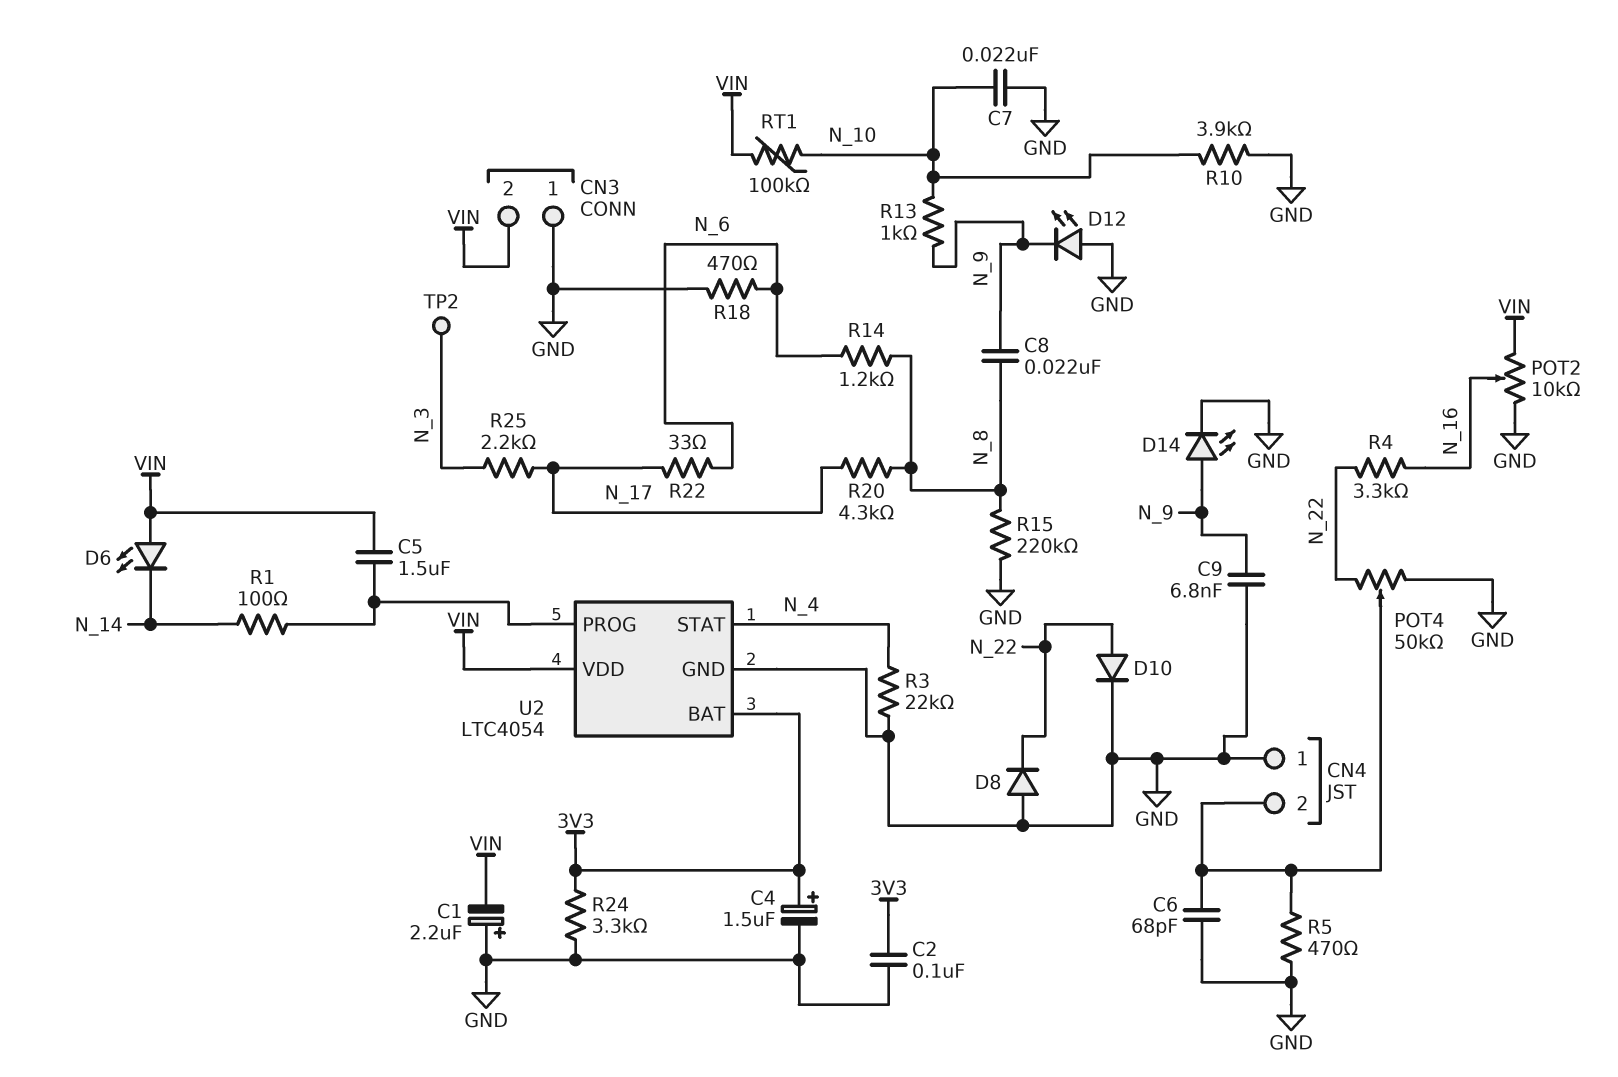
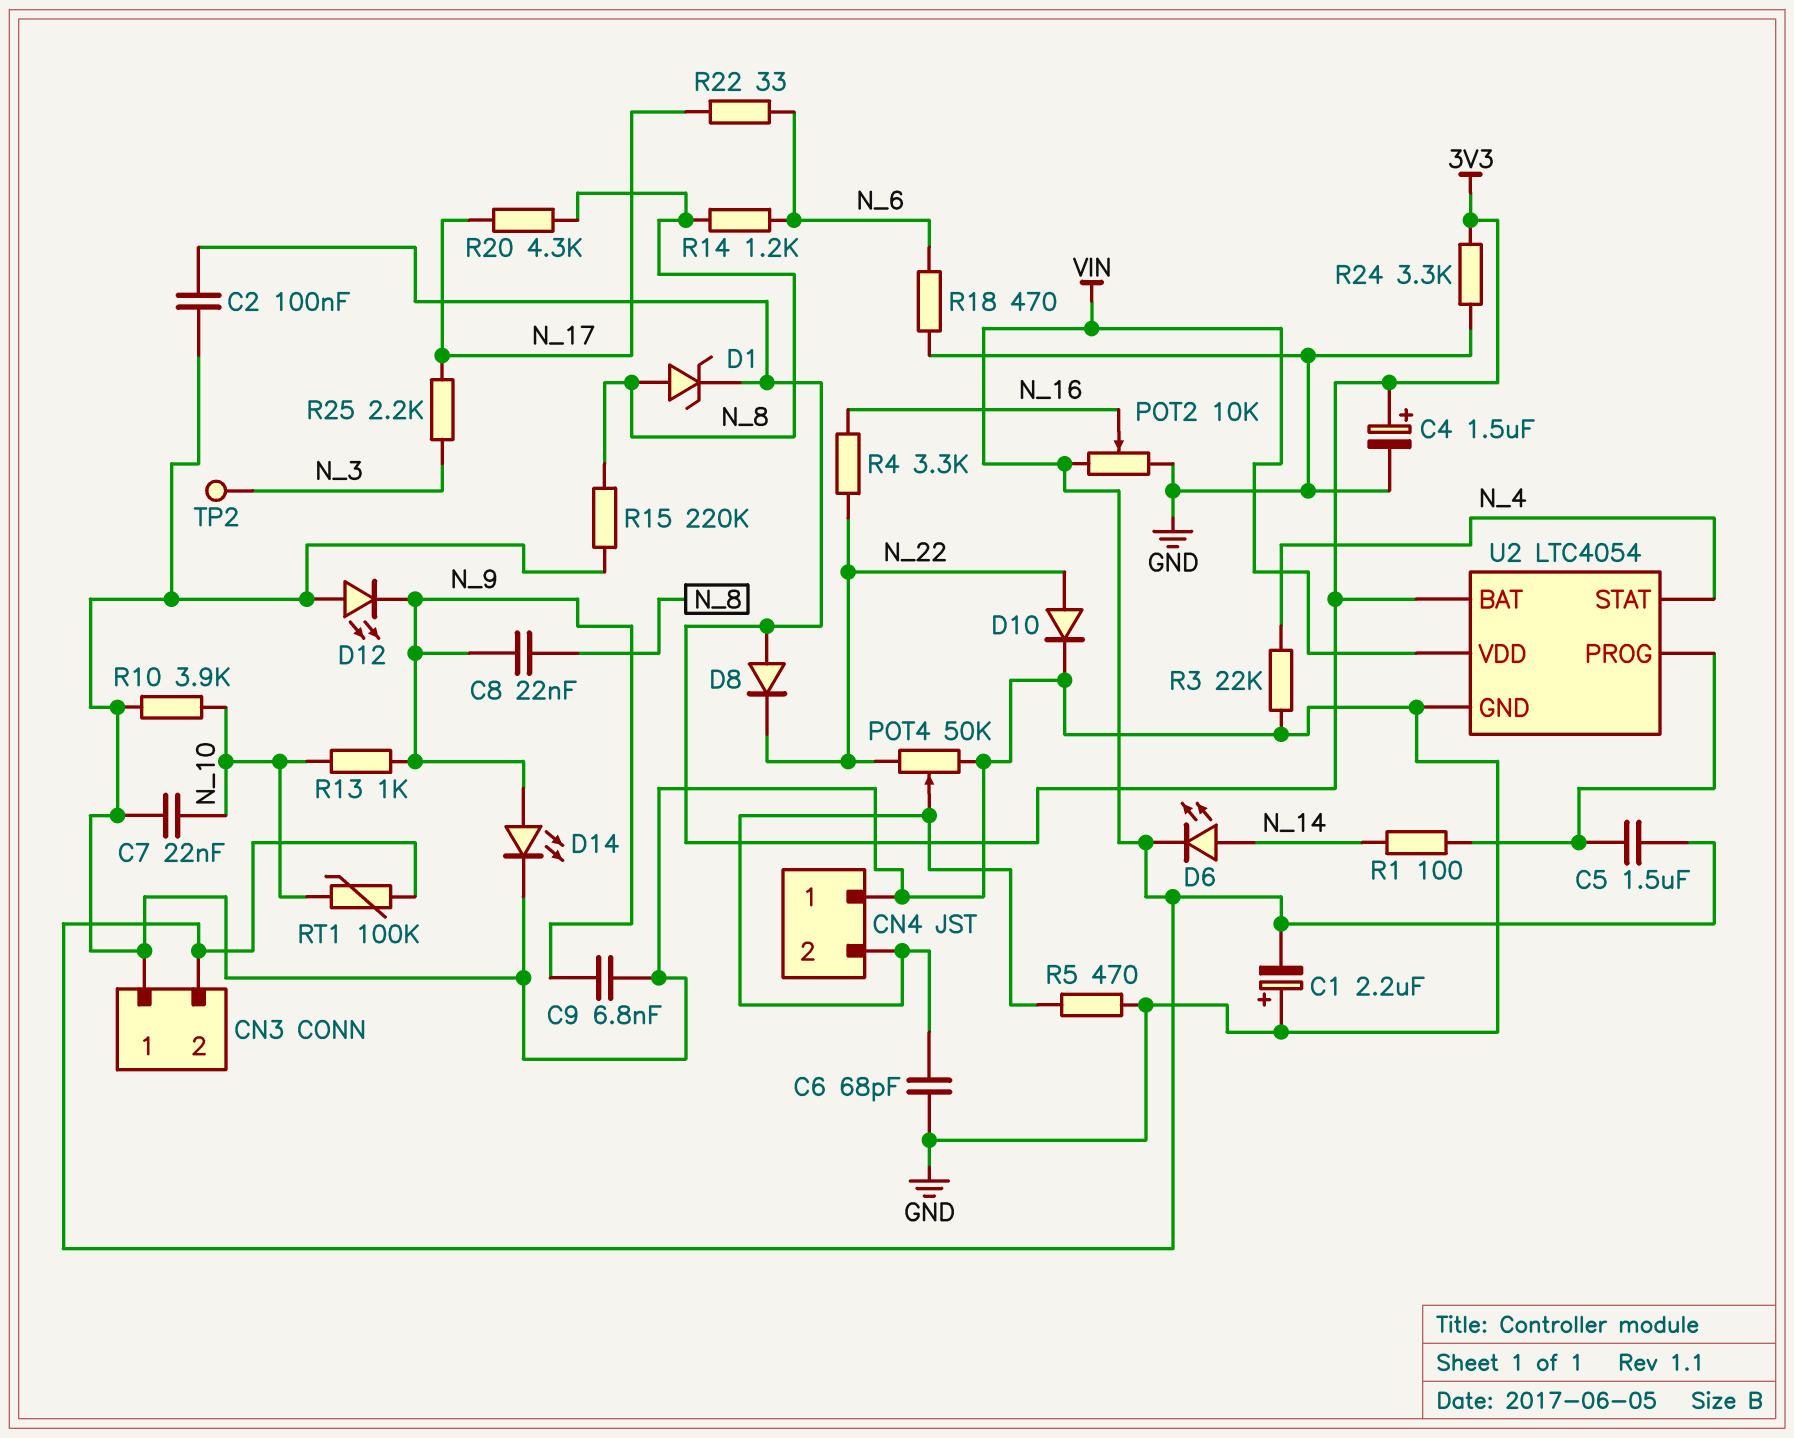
D1: none -> zener (A N_8, K 3V3)
D6: LED (A VIN, K N_14) -> LED (A N_14, K VIN)
D8: diode (A GND, K N_22) -> diode (A 3V3, K N_22)

